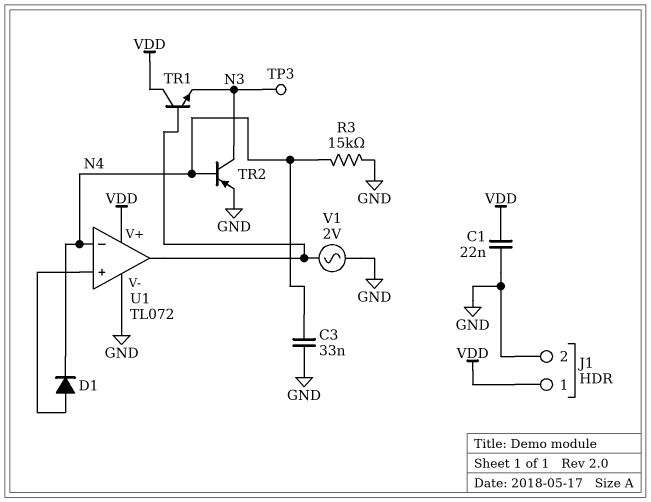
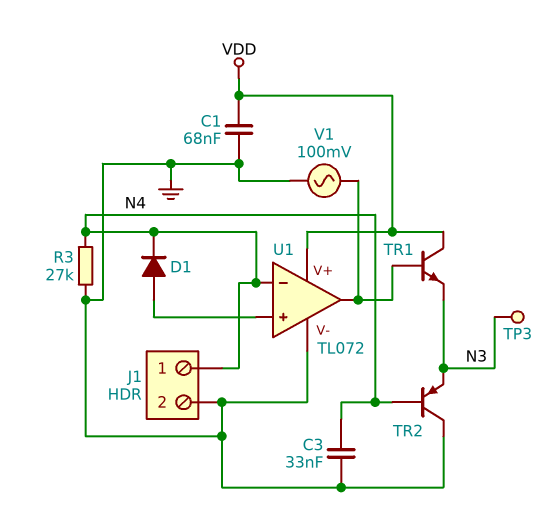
C1: 22nF (GND, VDD) -> 68nF (GND, VDD)
J1 pin 1: VDD -> N4
R3: 15k (GND, N4) -> 27k (GND, N4)
TR2: PNP (B N4, C N3, E GND) -> PNP (B N4, C GND, E N3)
V1: AC 2V (GND, U1/out) -> AC 100mV (GND, U1/out)

